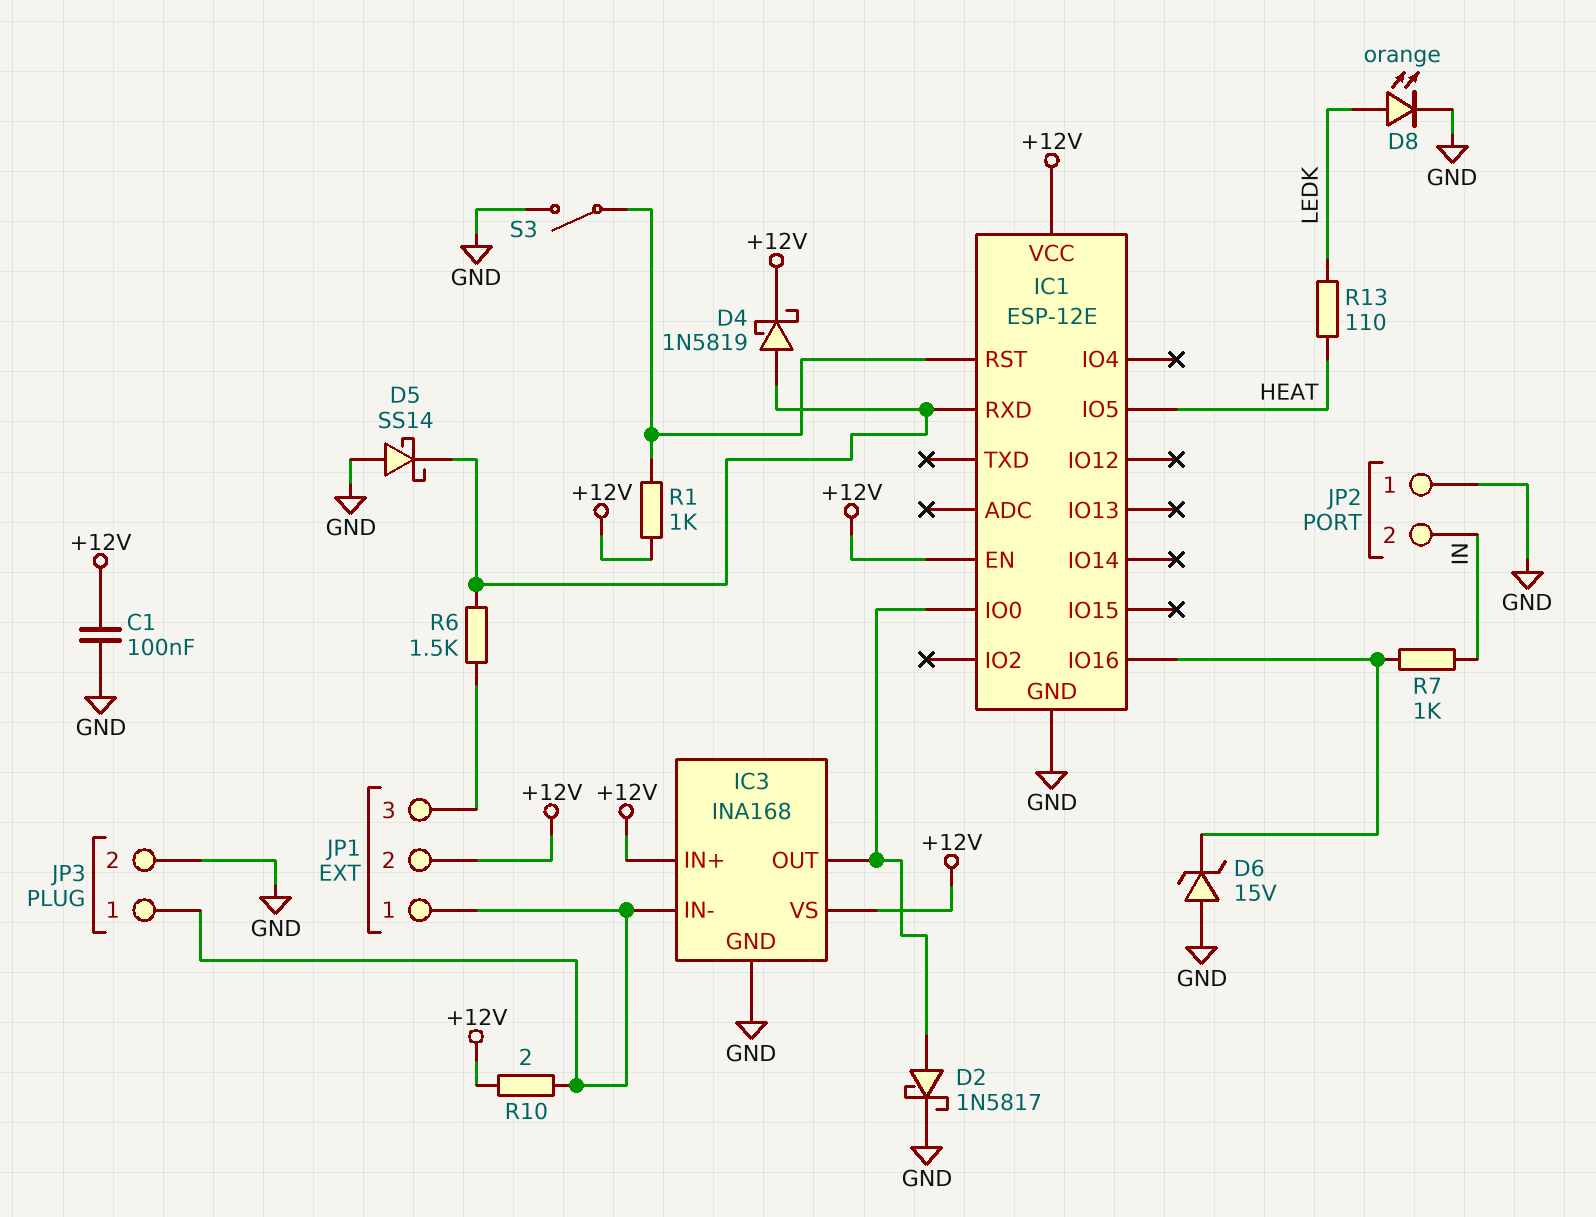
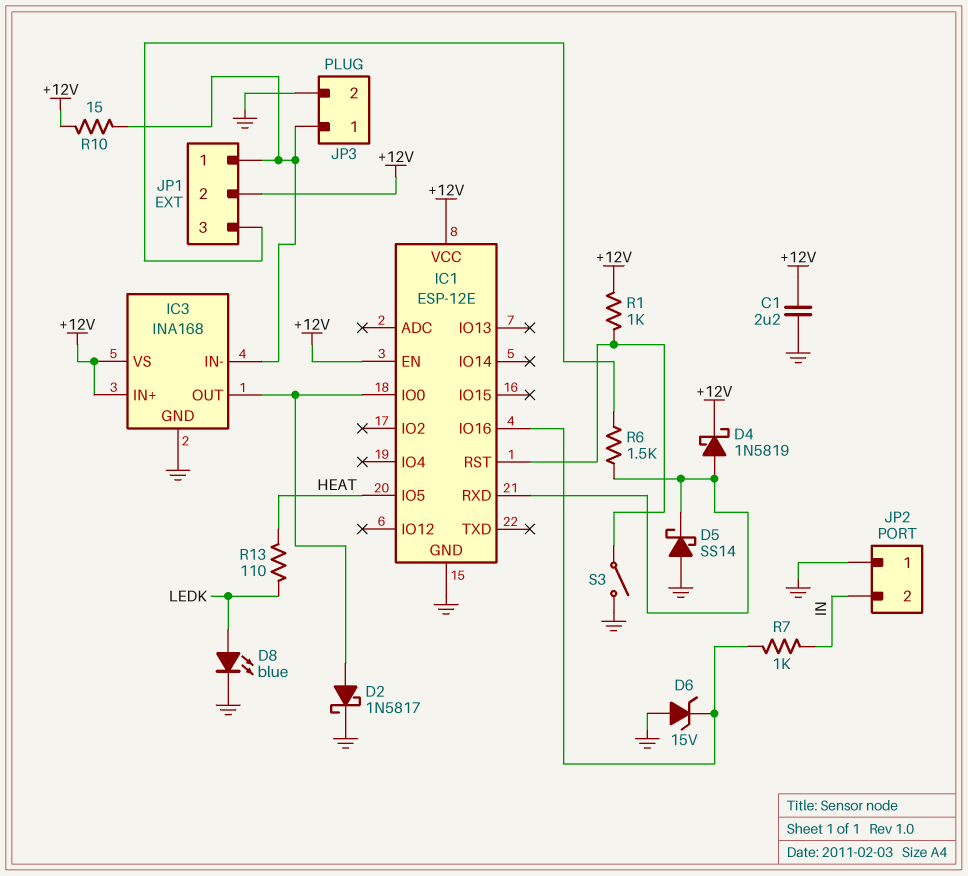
C1: 100nF (+12V, GND) -> 2.2uF (+12V, GND)
D8: LED orange (A LEDK, K GND) -> LED blue (A LEDK, K GND)
R10: 2 (+12V, IC3/IN-) -> 15 (+12V, IC3/IN-)

